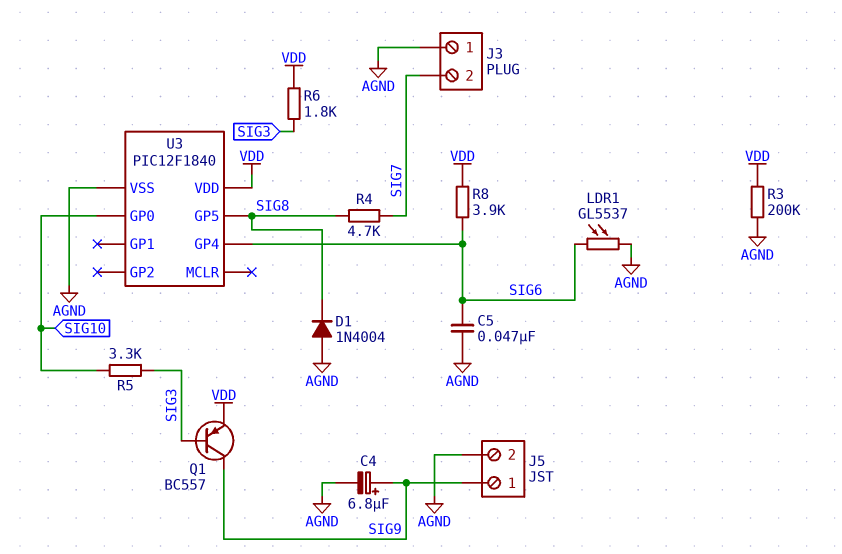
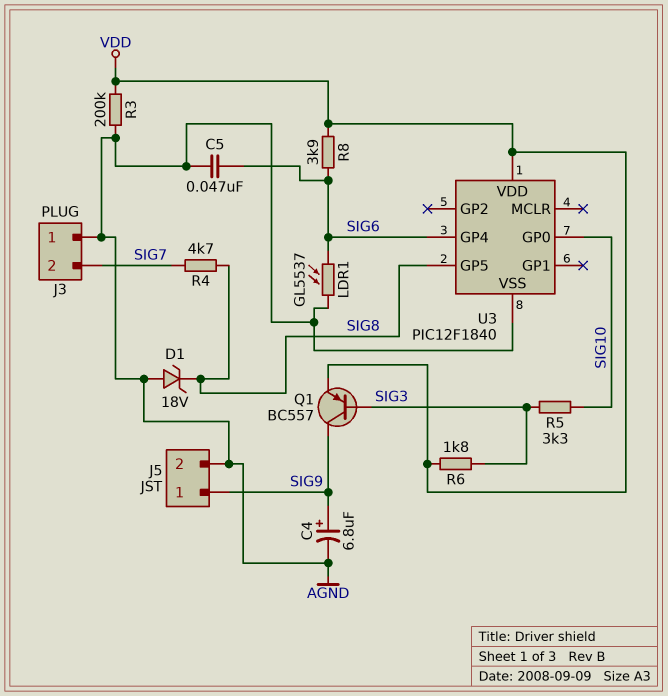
D1: diode 1N4004 (A AGND, K SIG8) -> zener 18V (A AGND, K SIG8)

